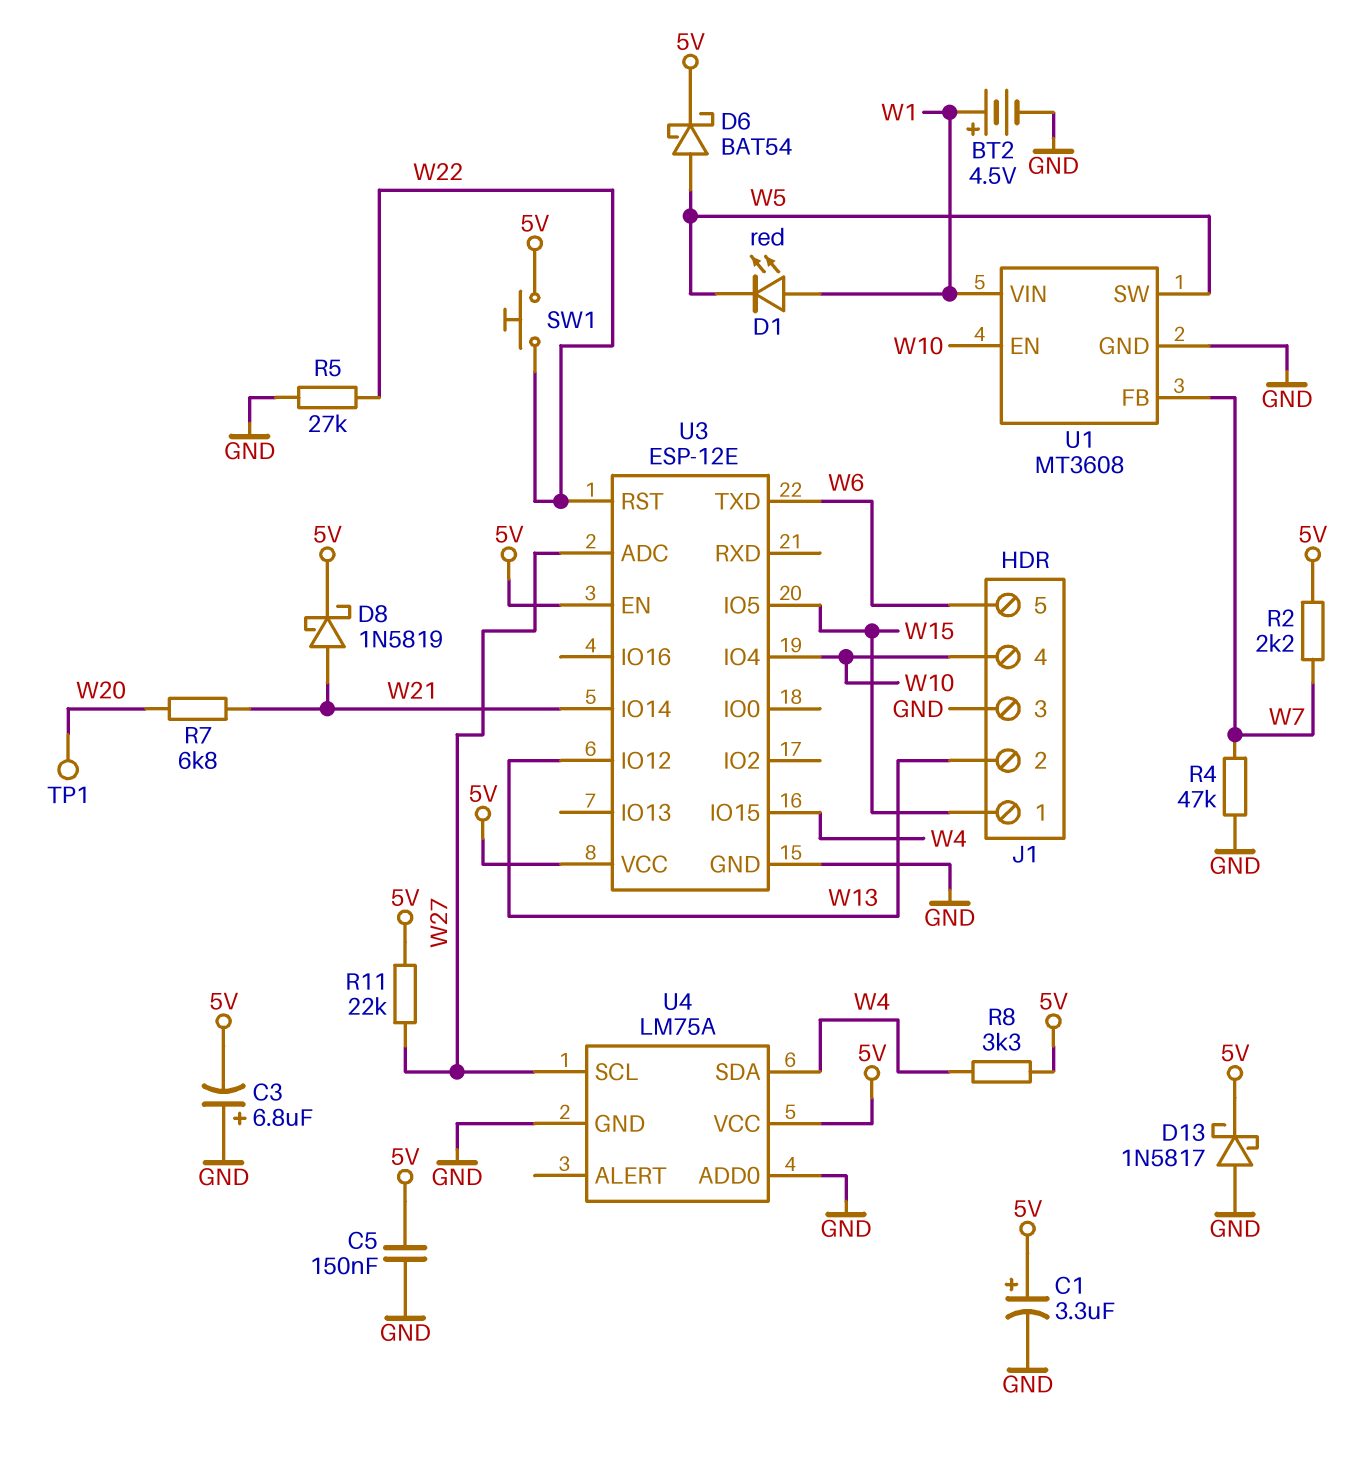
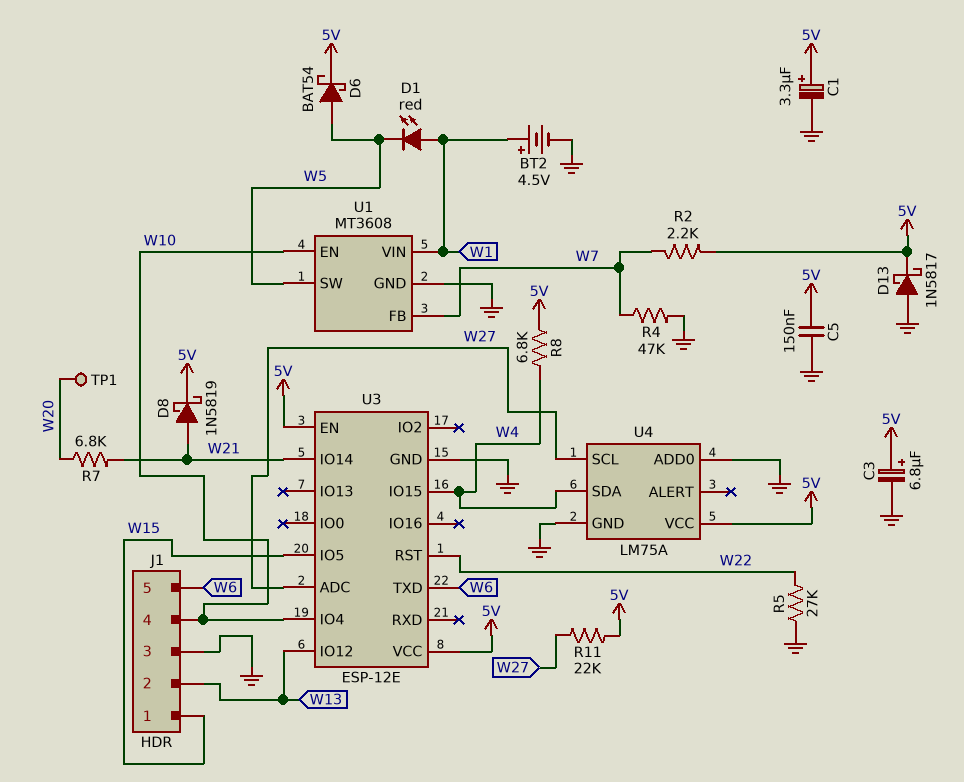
C3: 6.8uF (plus GND, minus 5V) -> 6.8uF (plus 5V, minus GND)
R8: 3.3k (5V, W4) -> 6.8k (5V, W4)
SW1: button (5V, W22) -> none

